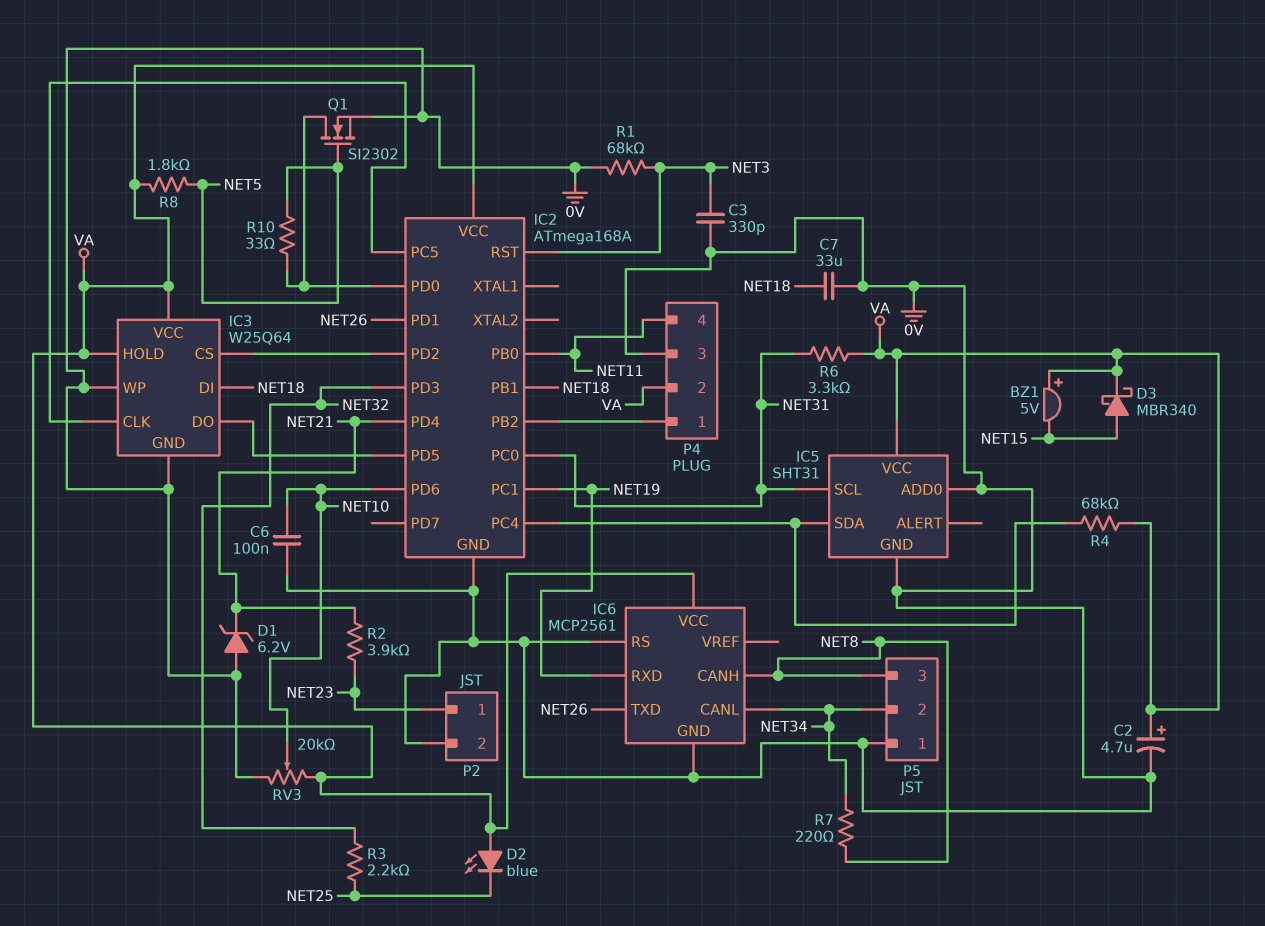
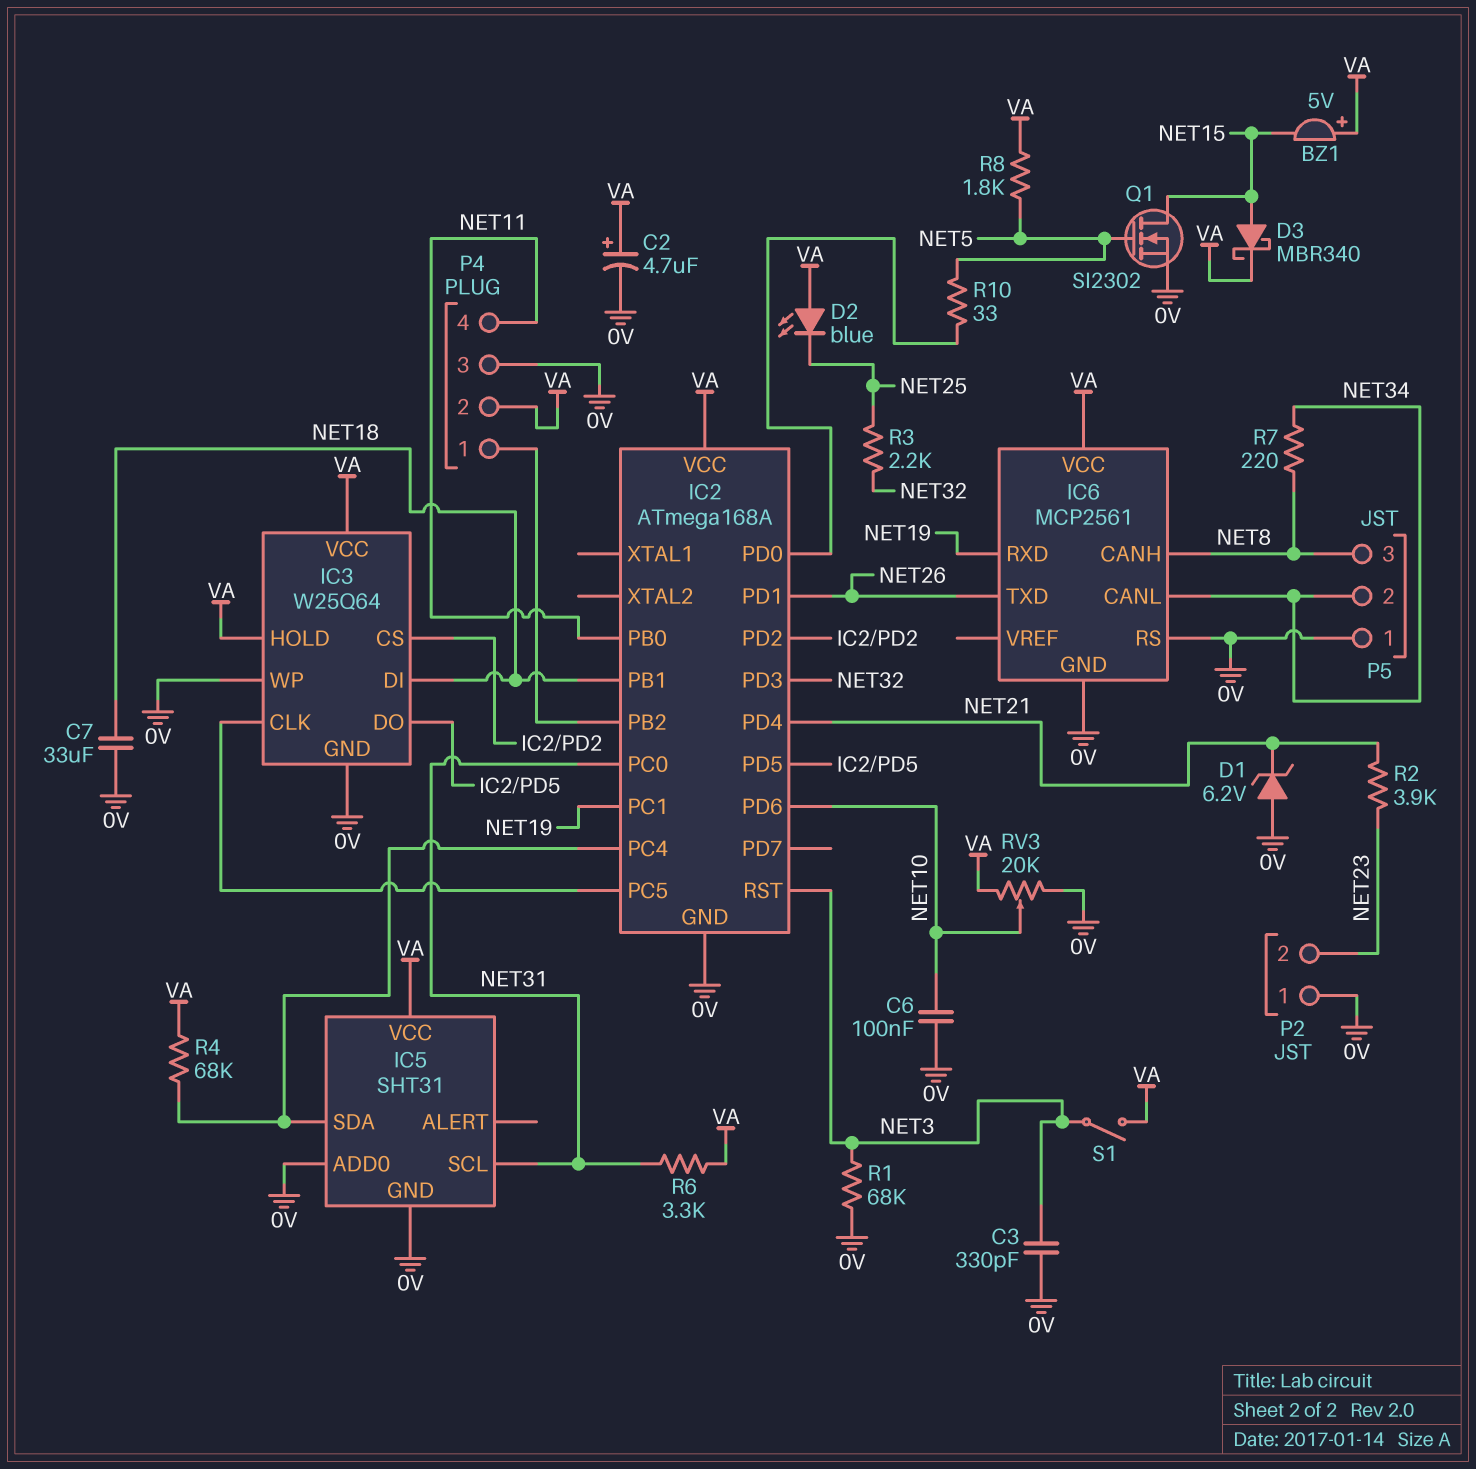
P2 pin 1: NET23 -> 0V
P2 pin 2: 0V -> NET23
Q1: NMOS SI2302 (G NET5, D IC2/PD0, S 0V) -> NMOS SI2302 (G NET5, D NET15, S 0V)
S1: none -> switch (NET3, VA)

